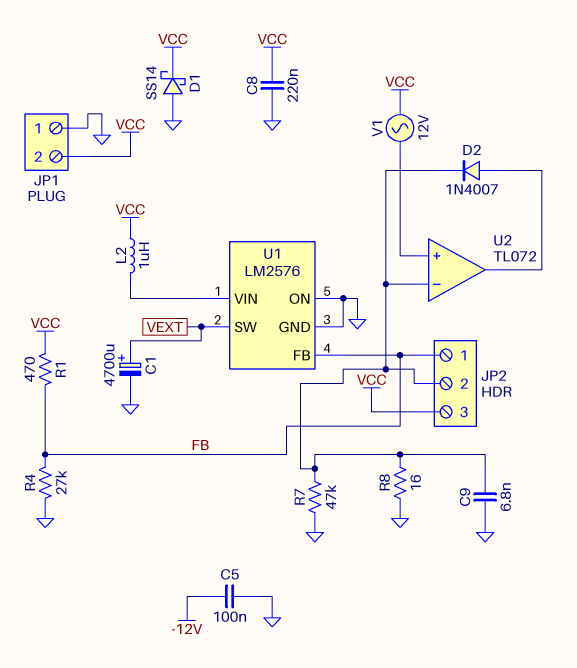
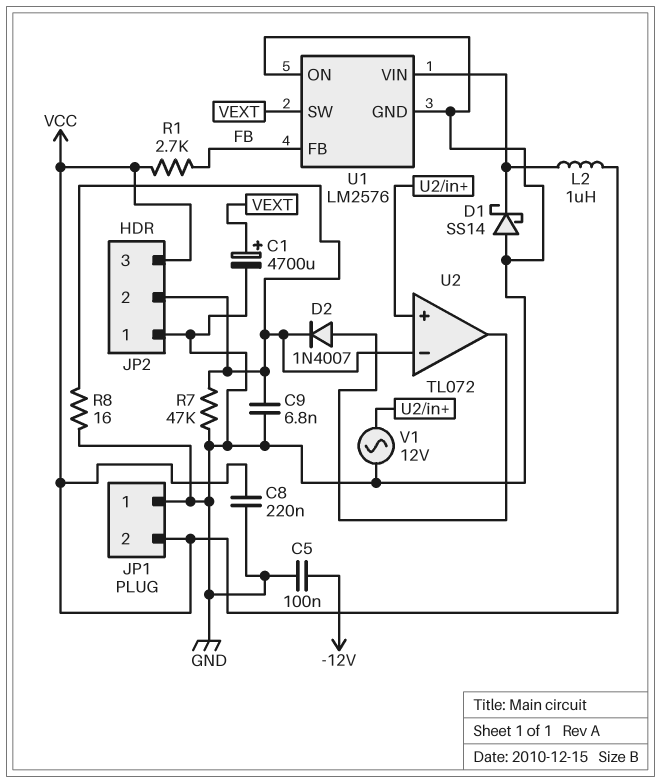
D1: schottky SS14 (A GND, K VCC) -> schottky SS14 (A GND, K U1/VIN)
JP2 pin 1: FB -> GND
R1: 470 (FB, VCC) -> 2.7k (FB, VCC)
R4: 27k (FB, GND) -> none
V1: AC 12V (U2/in+, VCC) -> AC 12V (GND, U2/in+)

